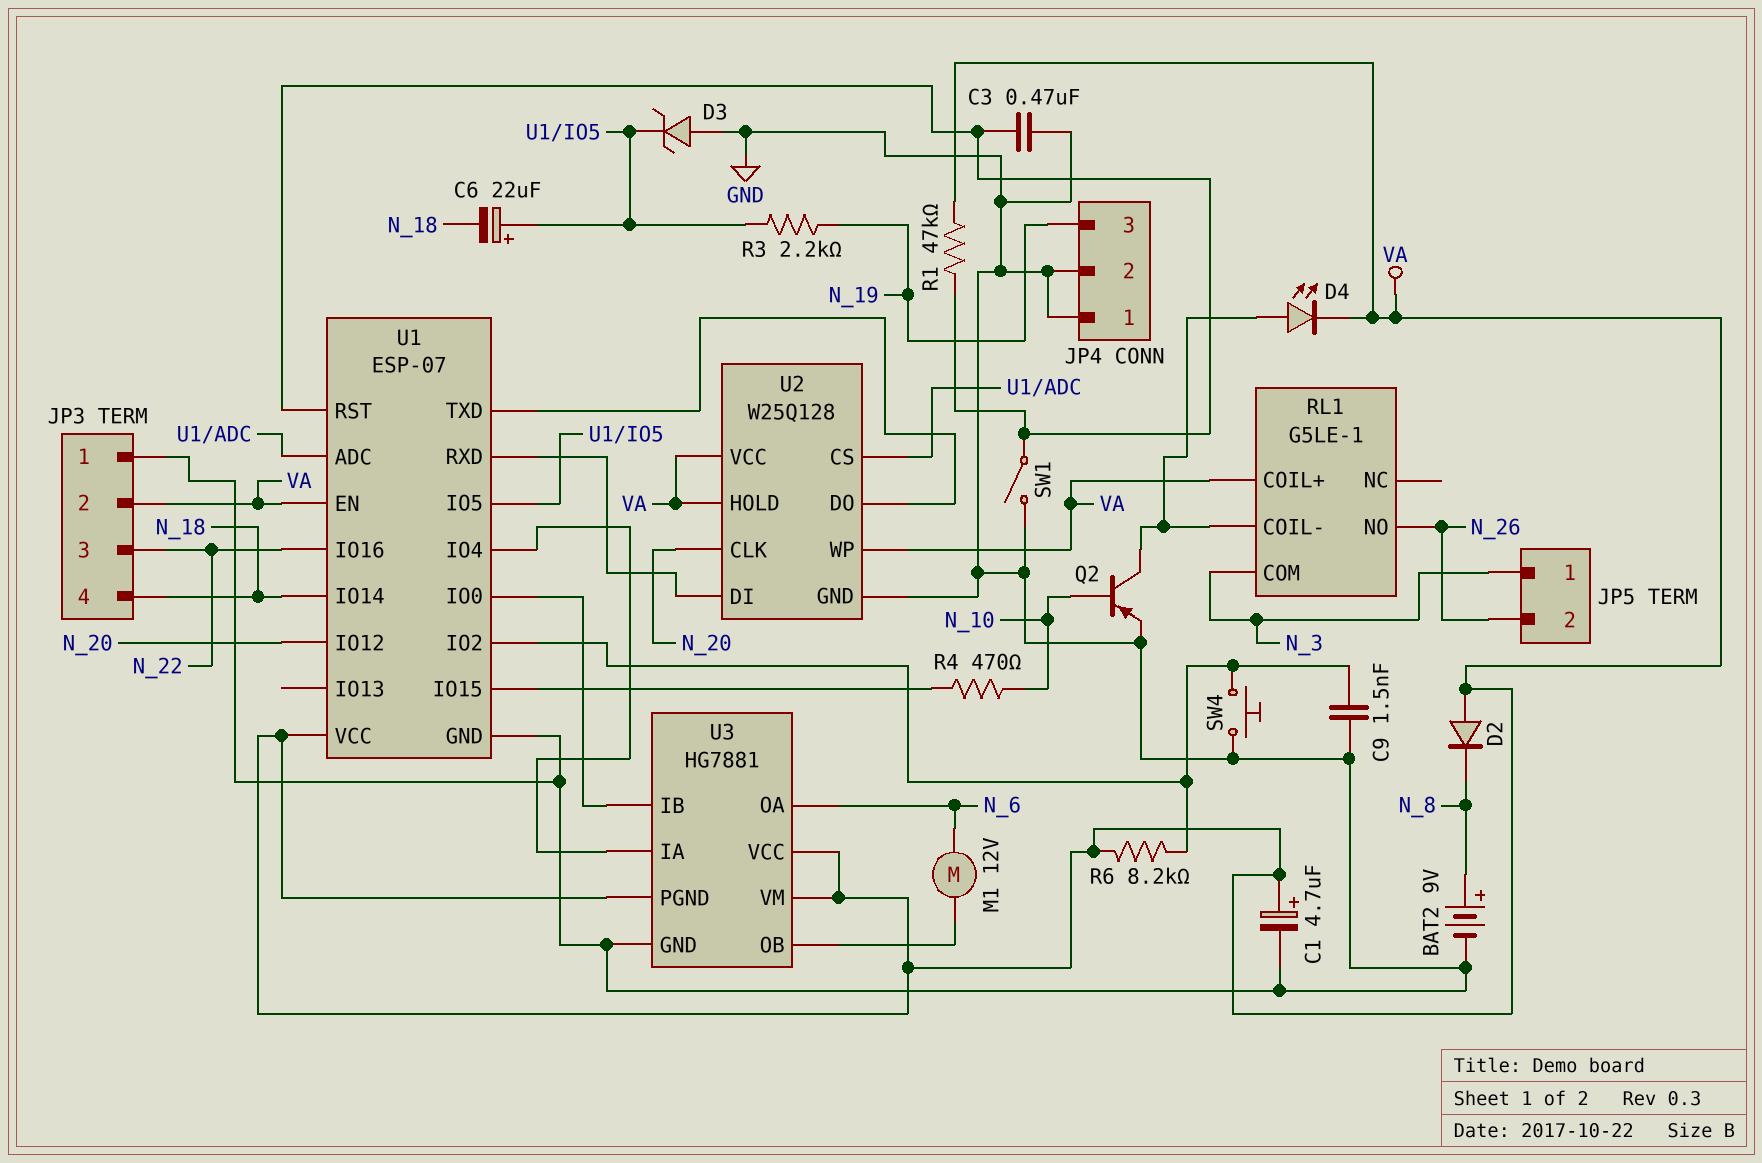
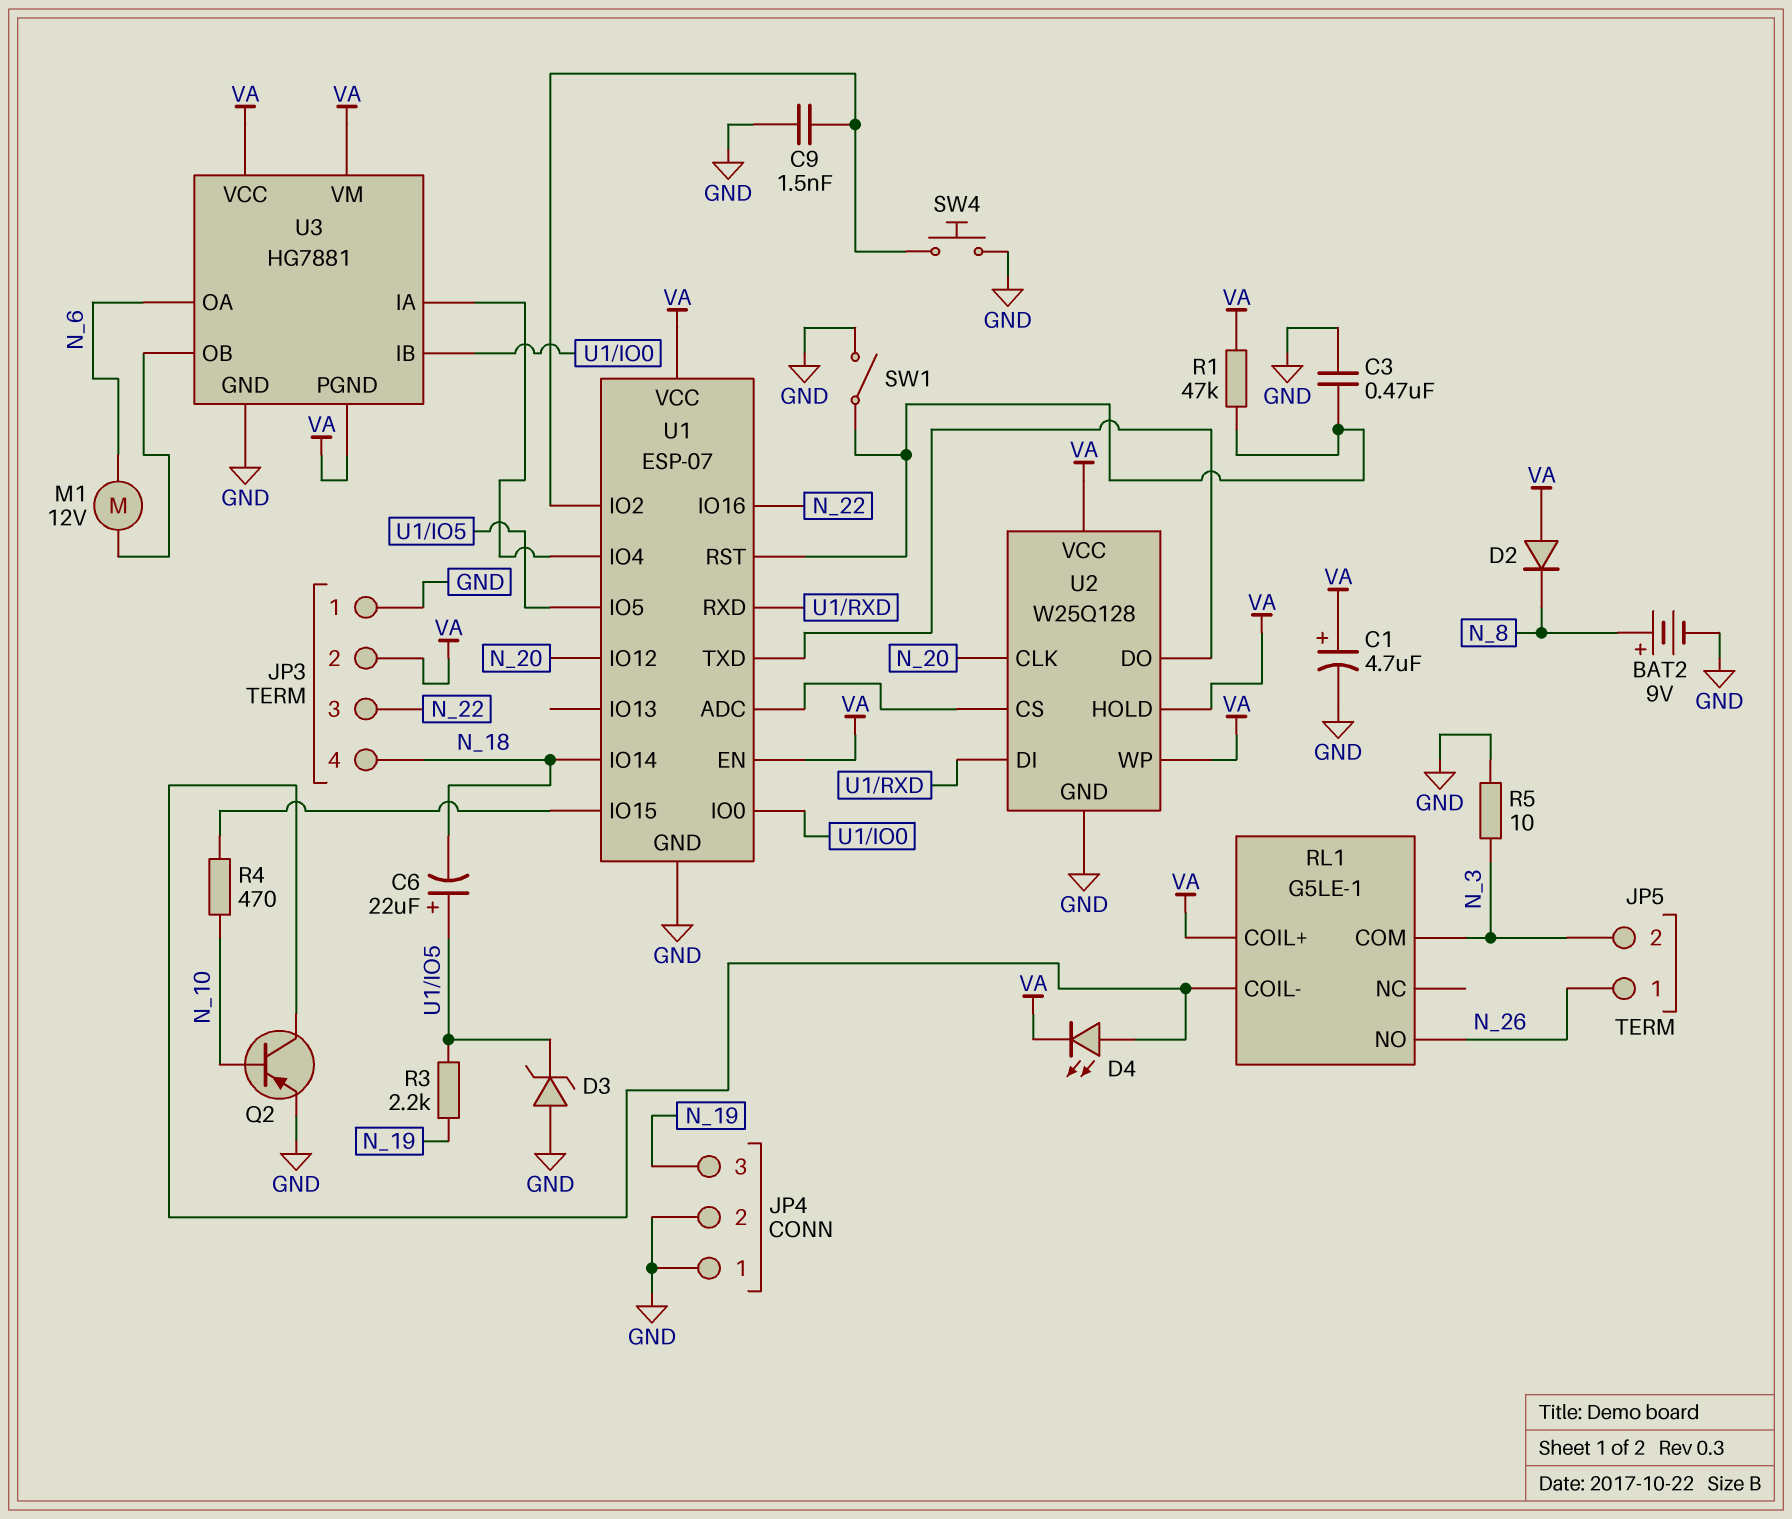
JP5 pin 1: N_3 -> N_26
JP5 pin 2: N_26 -> N_3
R5: none -> 10 (GND, N_3)
R6: 8.2k (U1/IO2, VA) -> none

